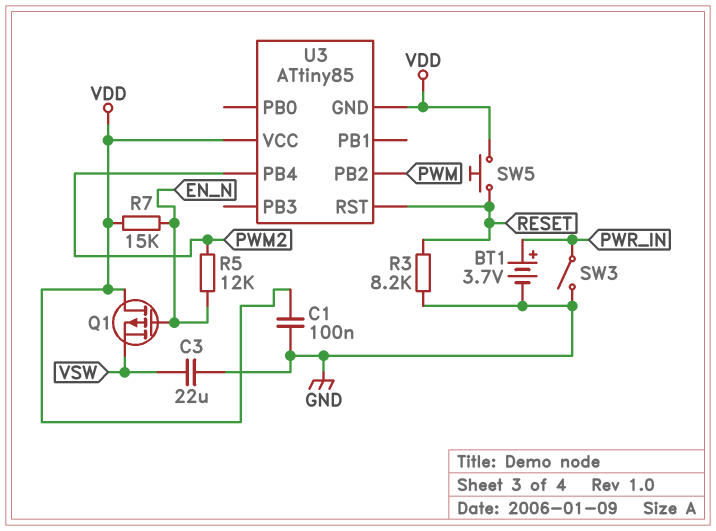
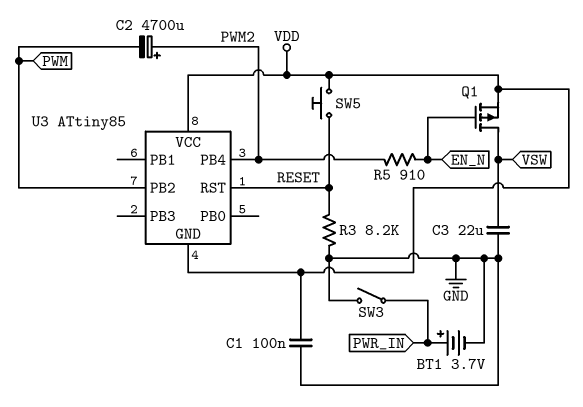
C2: none -> 4700uF (plus PWM2, minus PWM)
Q1: PMOS (G EN_N, D VDD, S VSW) -> PMOS (G EN_N, D VSW, S VDD)
R5: 12k (EN_N, PWM2) -> 910 (EN_N, PWM2)
R7: 15k (EN_N, VDD) -> none

